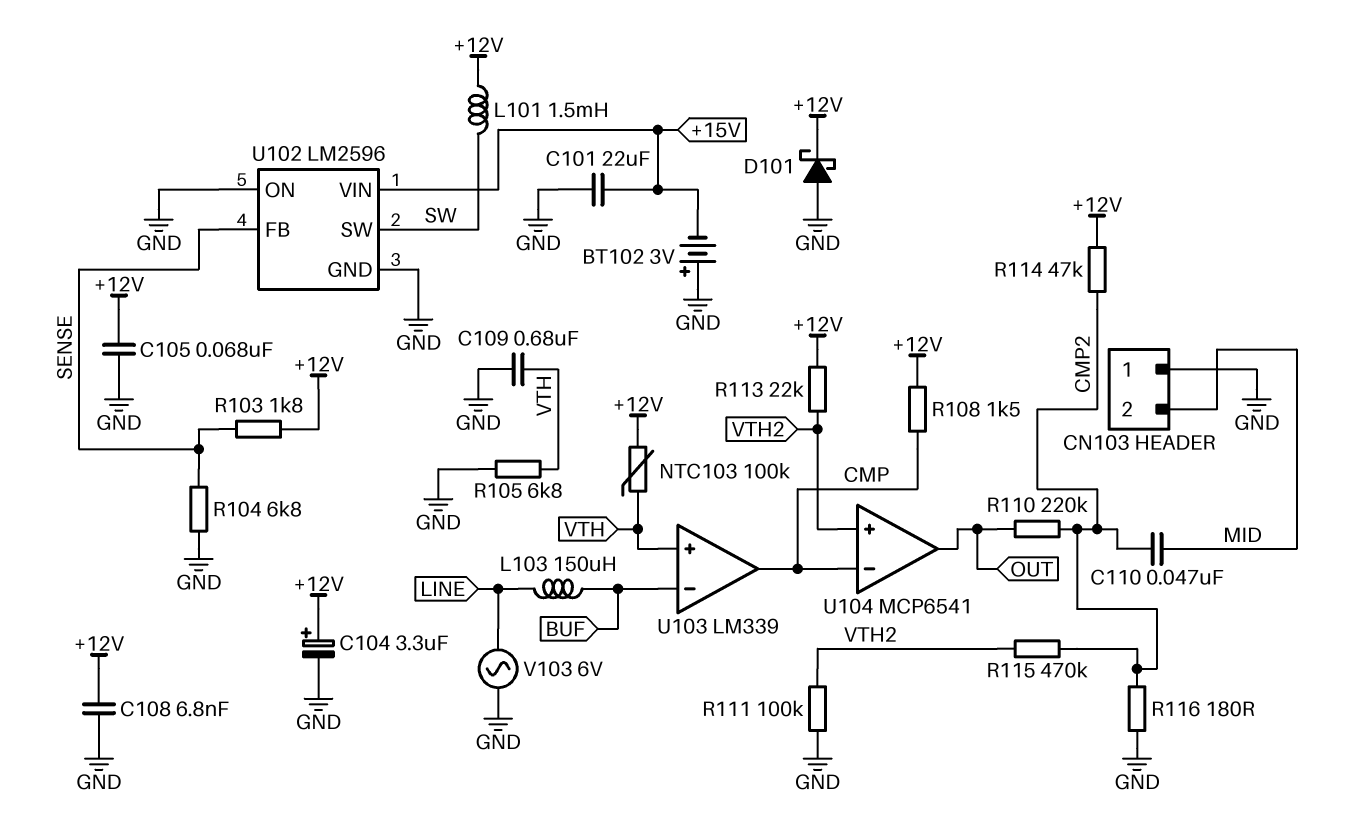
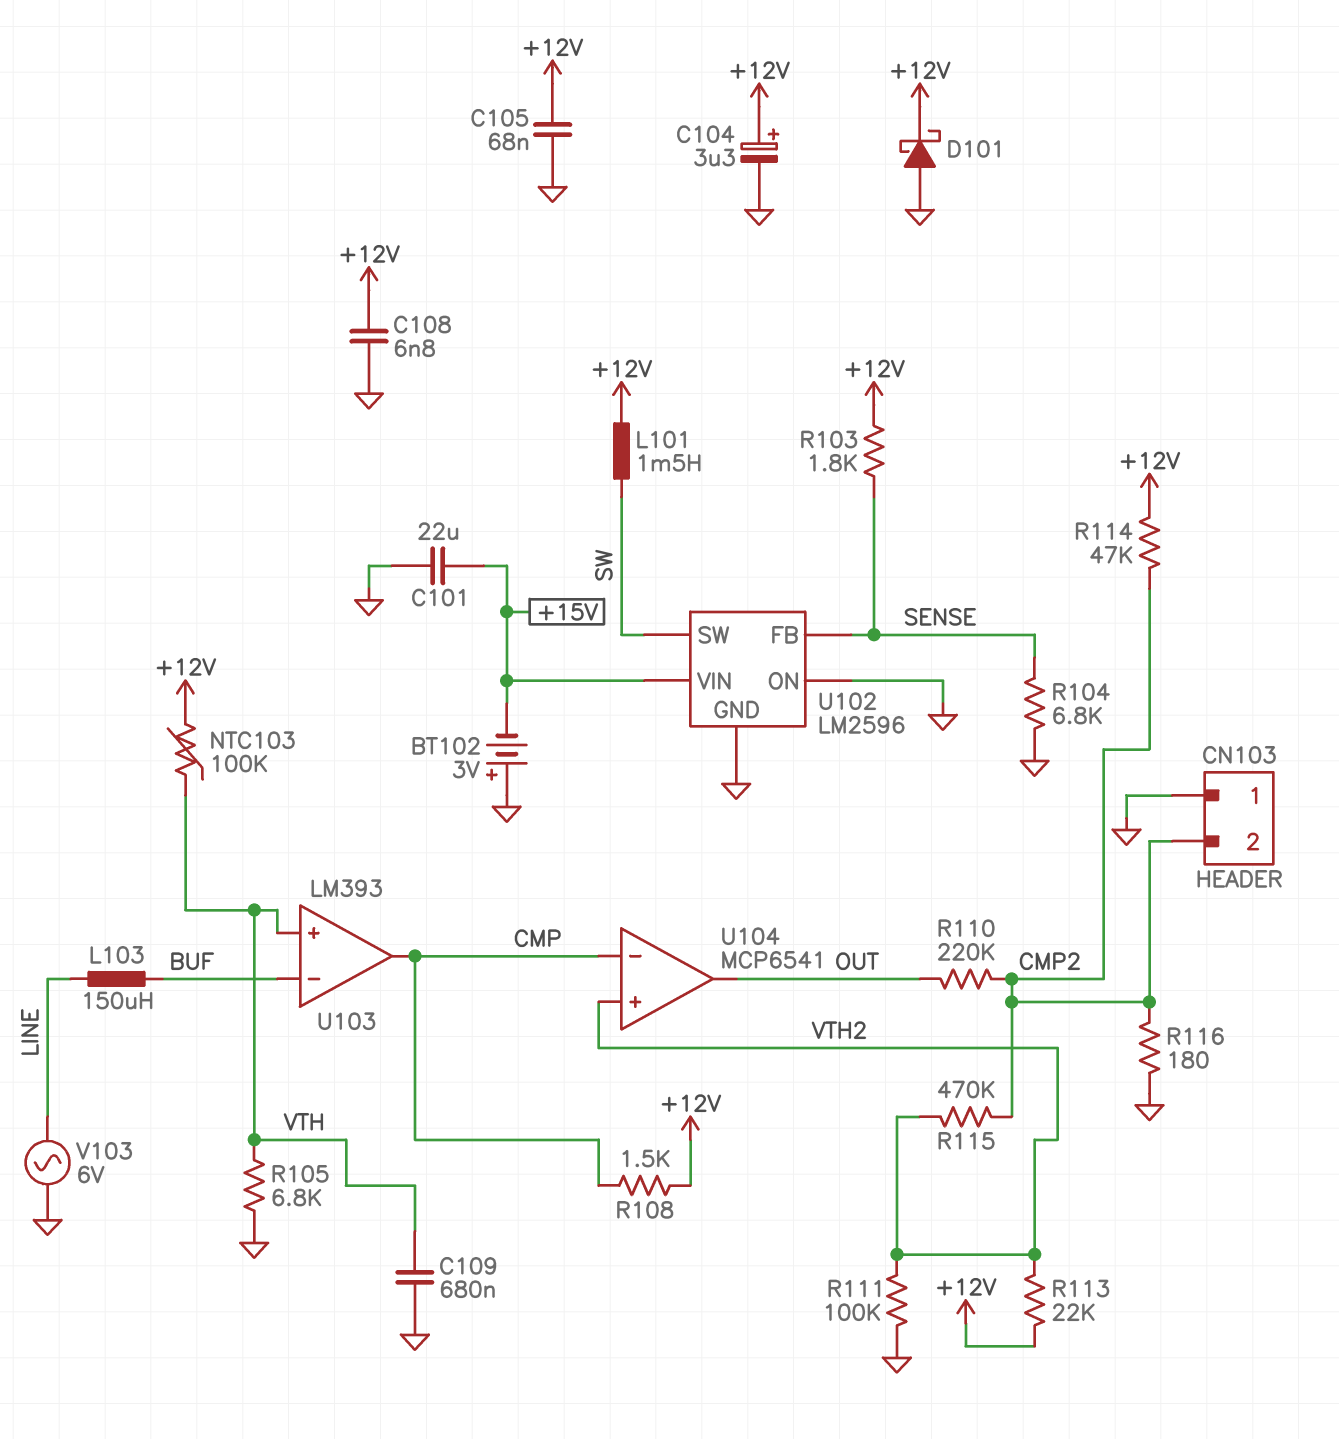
C110: 47nF (CMP2, MID) -> none
CN103 pin 2: MID -> CMP2
U103: LM339 -> LM393

